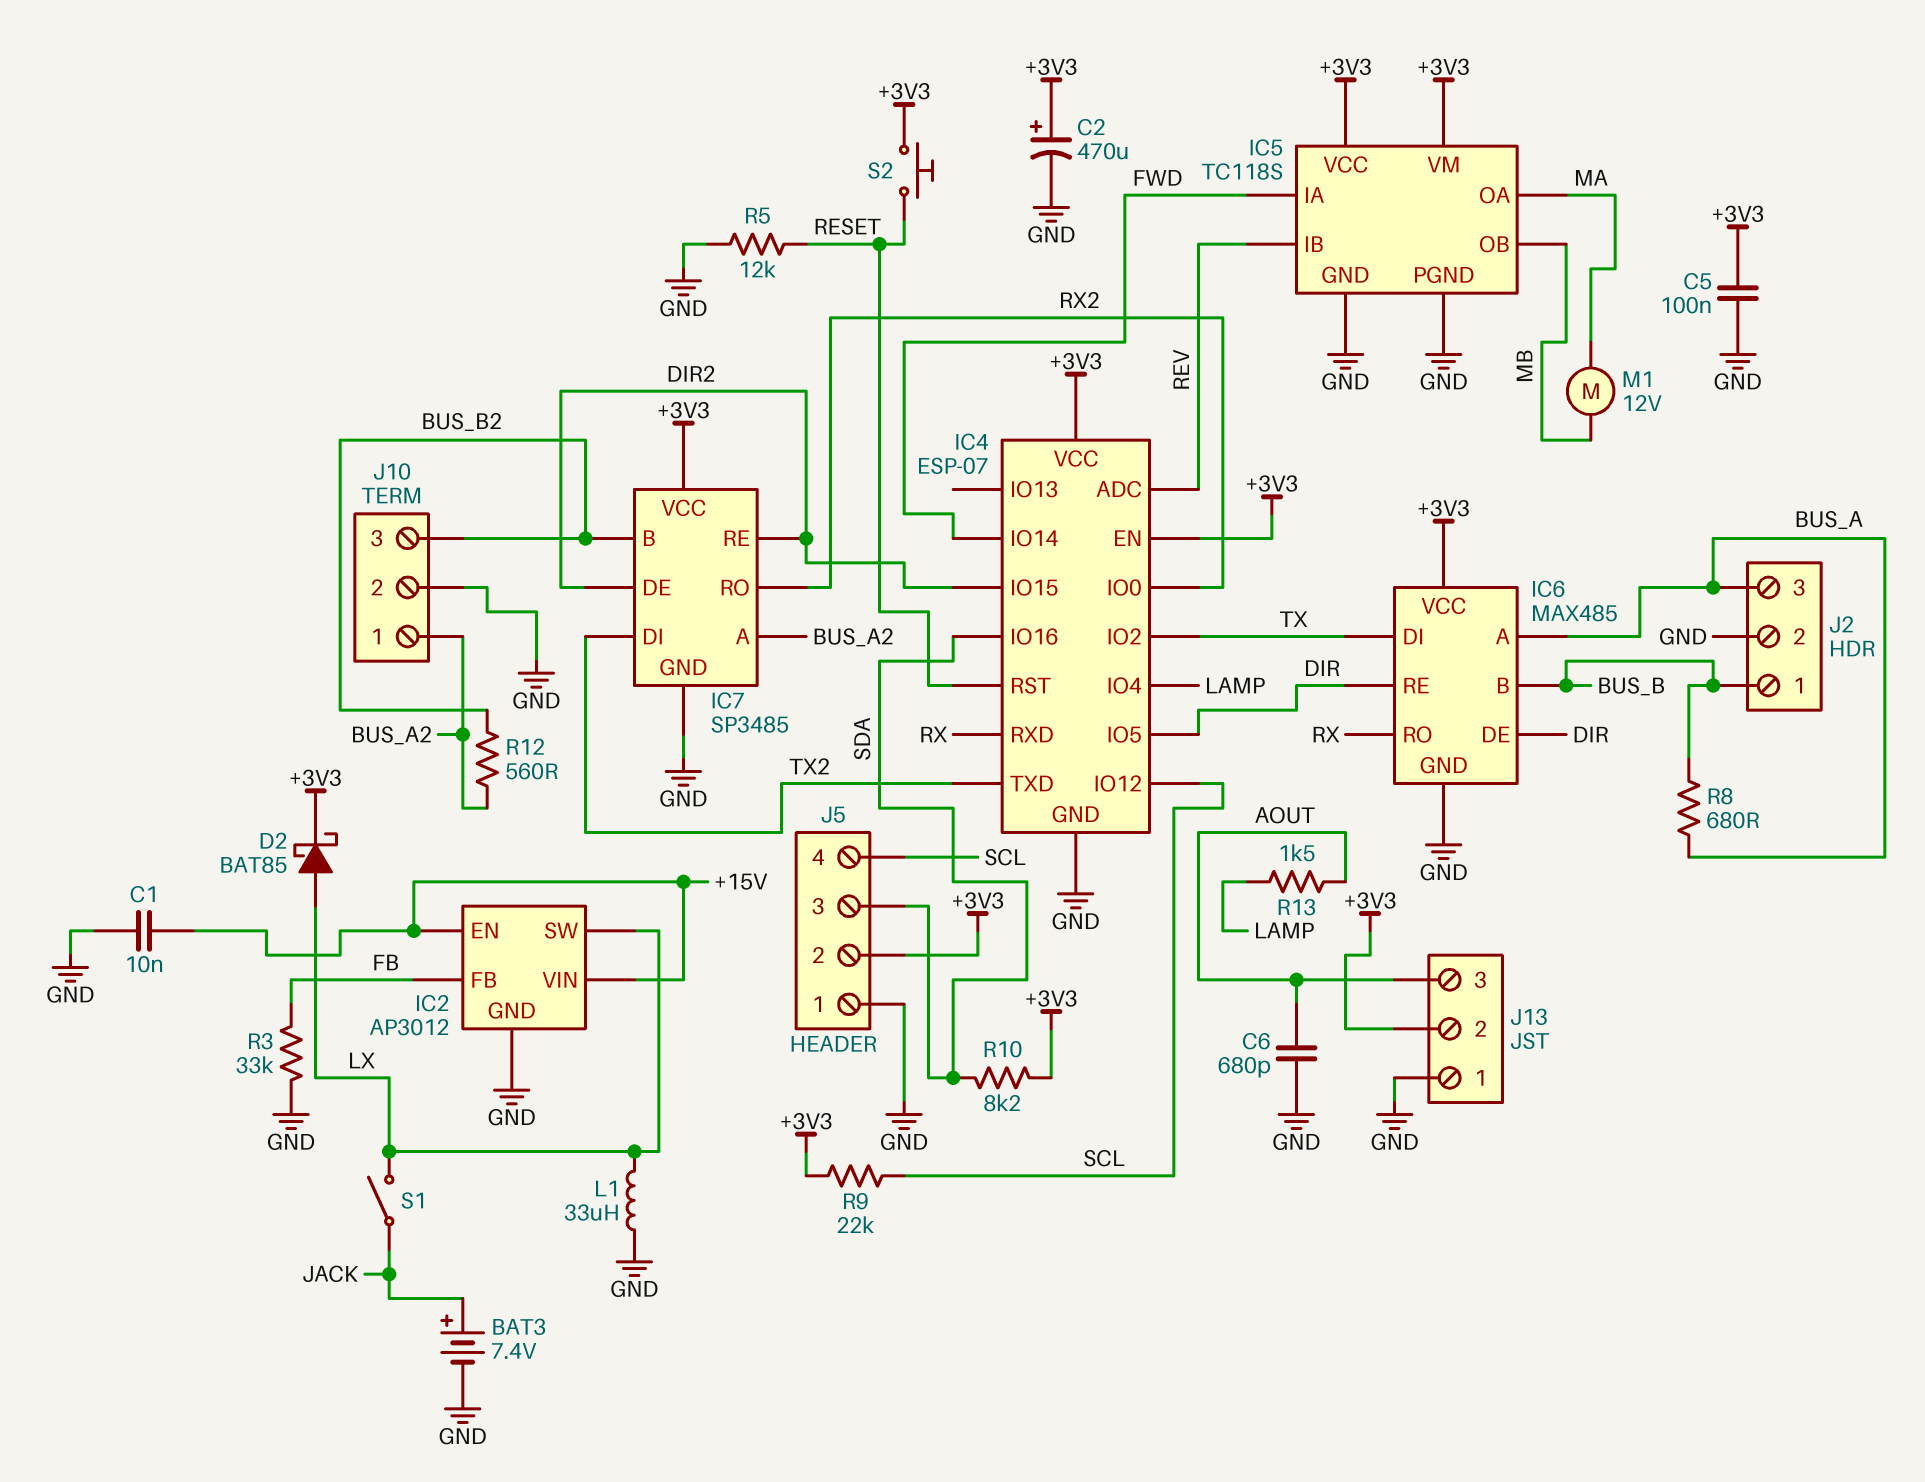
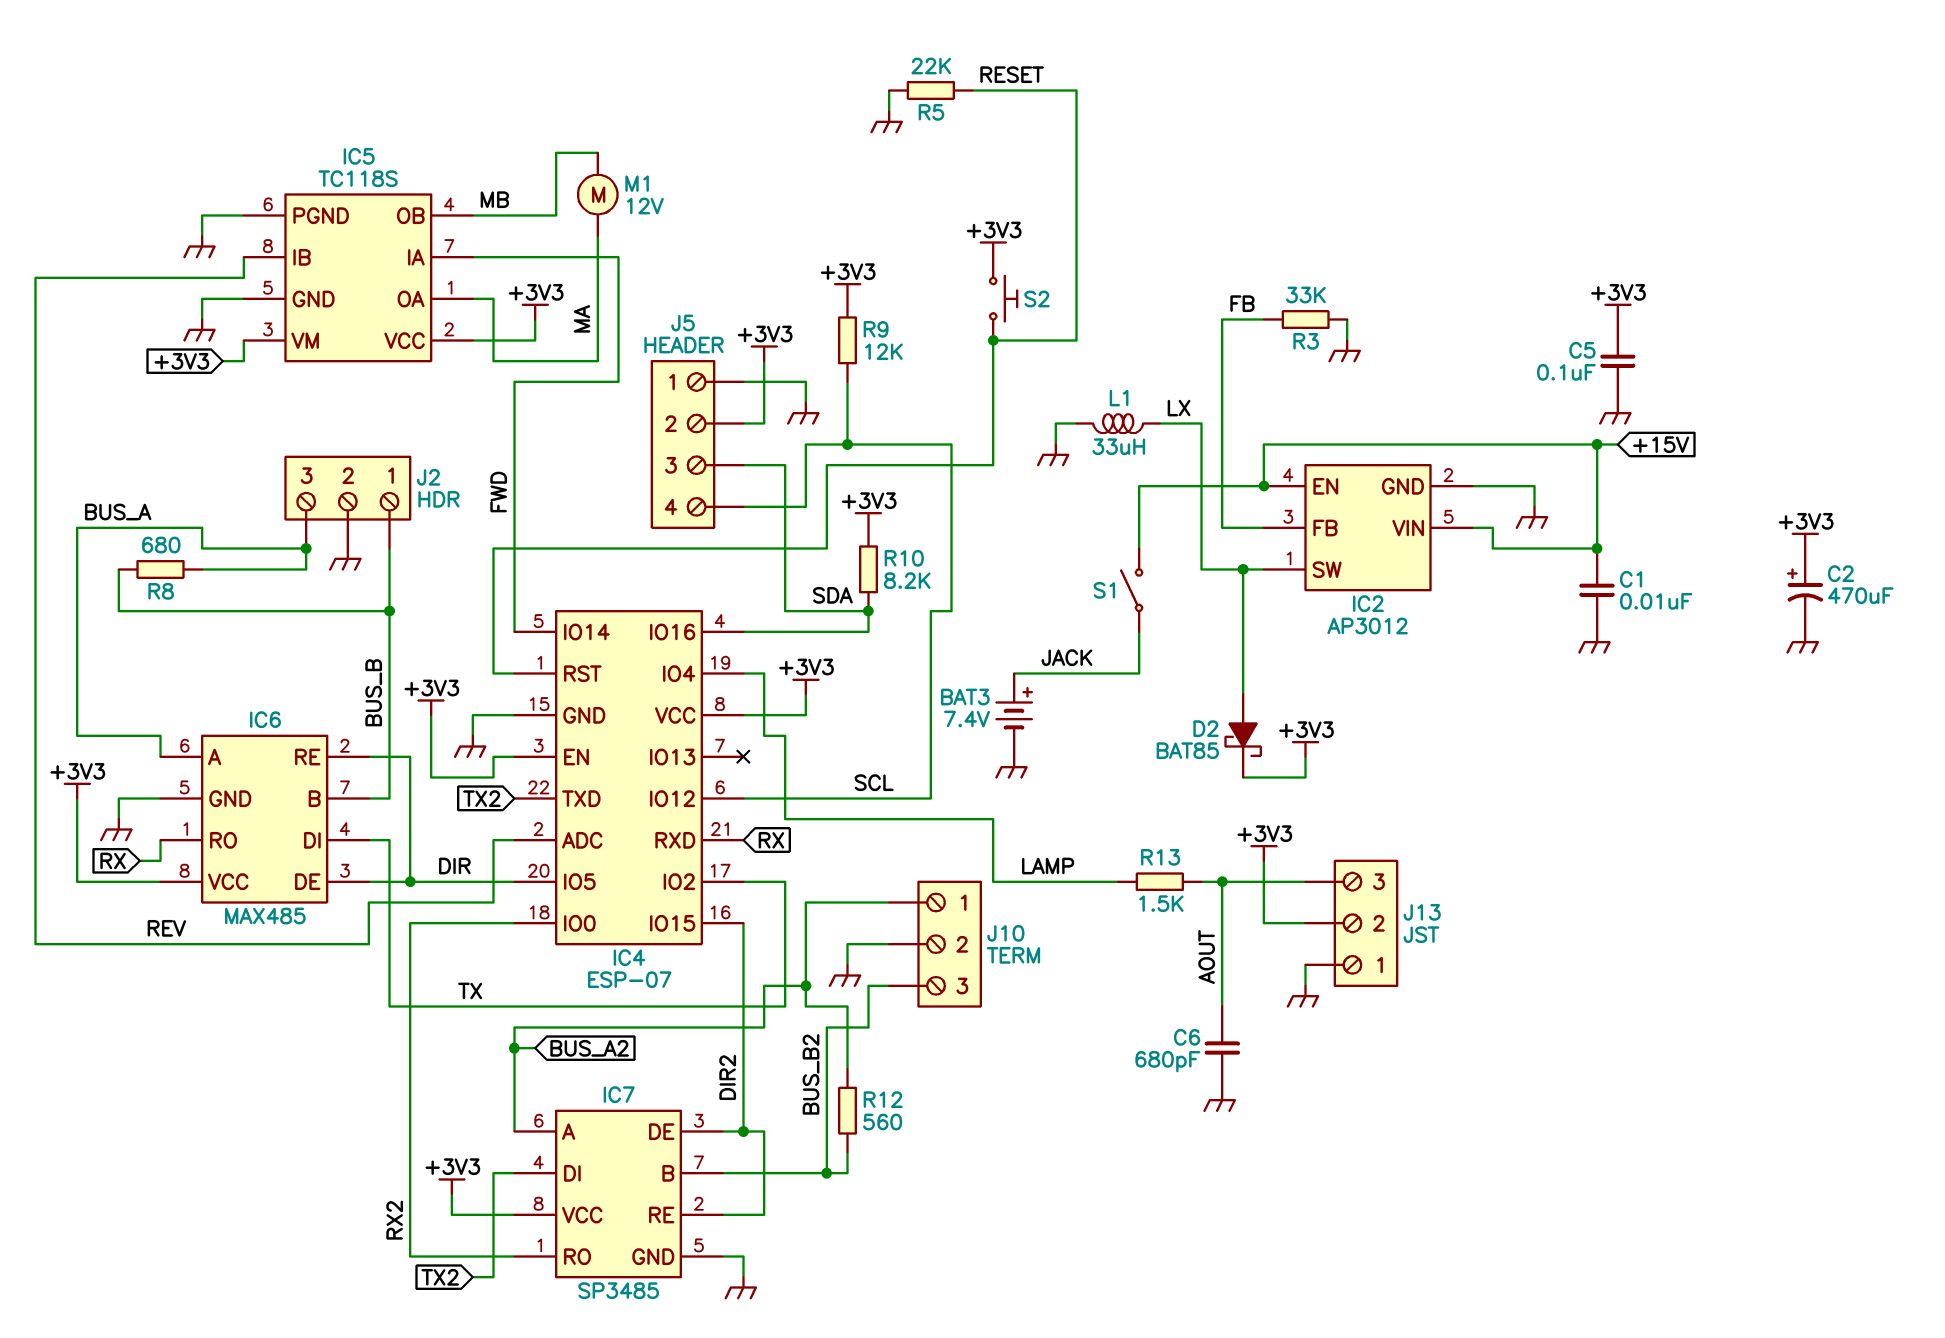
R5: 12k (GND, RESET) -> 22k (GND, RESET)
R9: 22k (+3V3, SCL) -> 12k (+3V3, SCL)
S1: switch (JACK, LX) -> switch (+15V, JACK)

